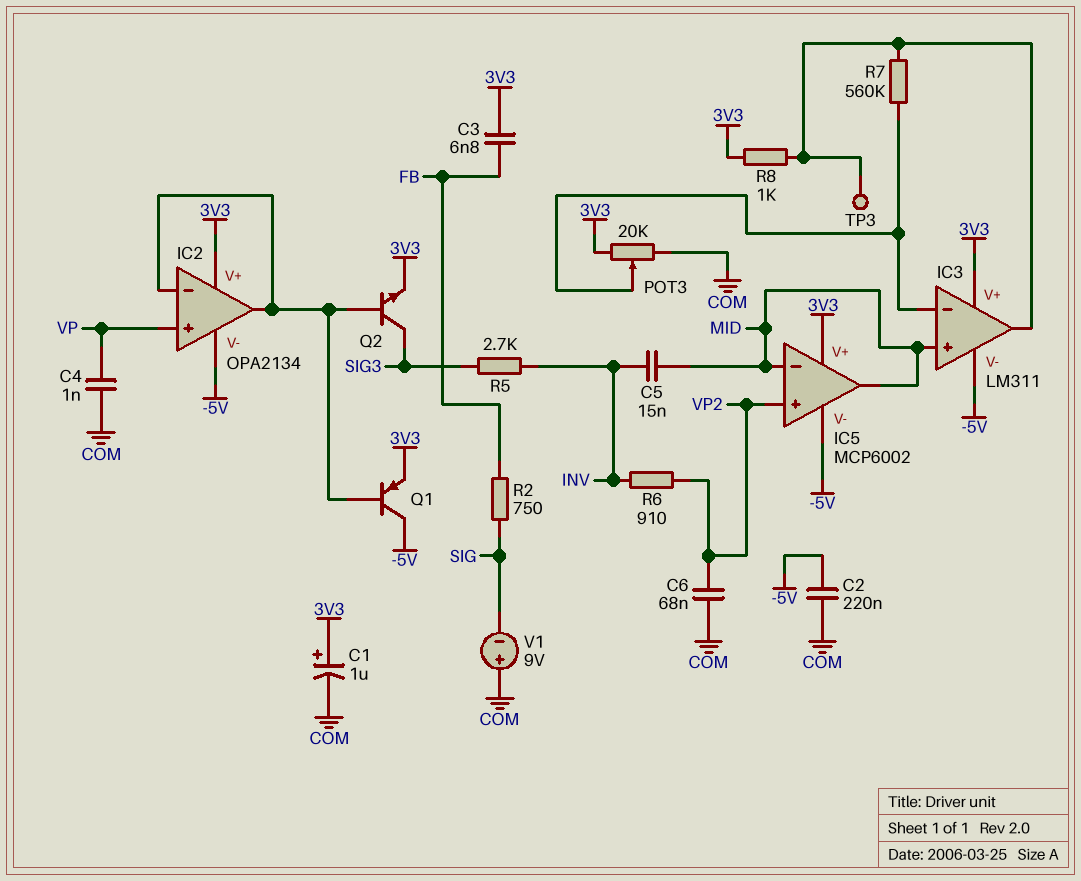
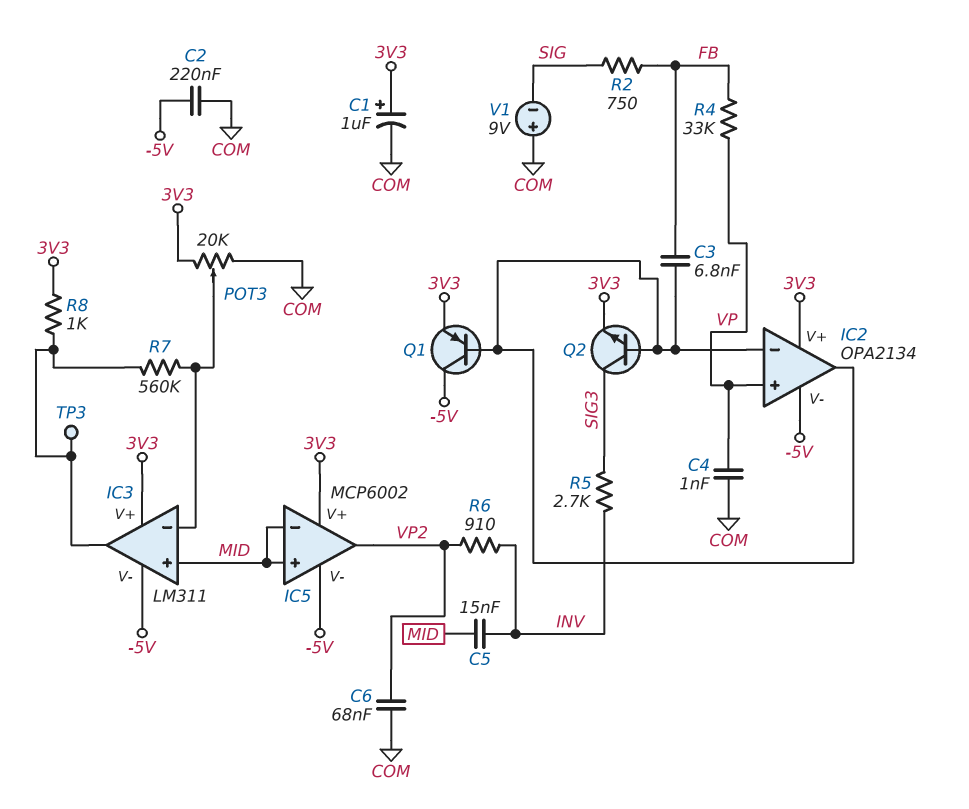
C3: 6.8nF (3V3, FB) -> 6.8nF (FB, IC2/in-)
IC5 pin in+: VP2 -> MID
IC5 pin out: MID -> VP2
R4: none -> 33k (FB, VP)

